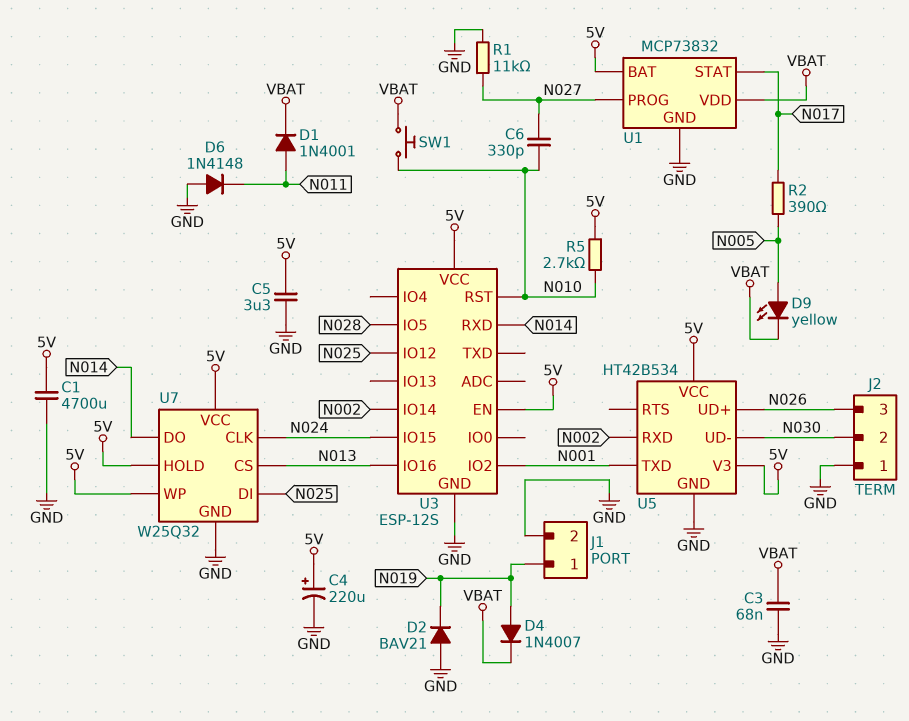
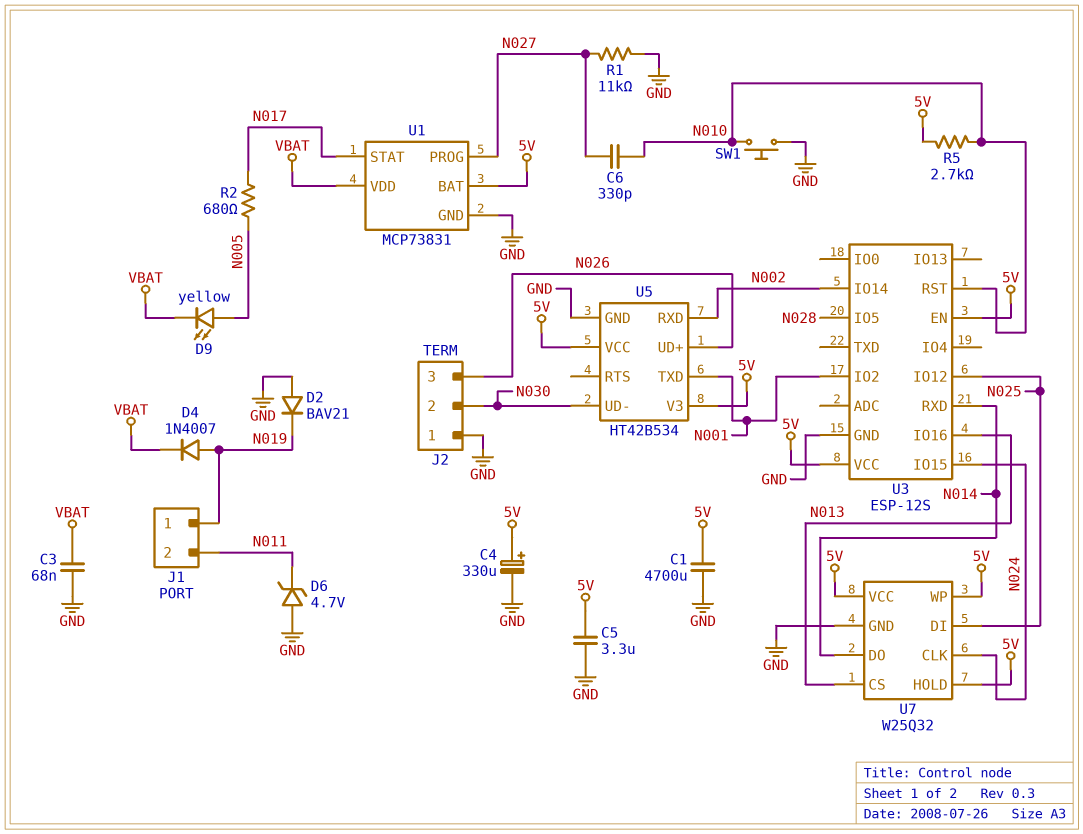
C4: 220uF (plus 5V, minus GND) -> 330uF (plus 5V, minus GND)
D1: diode 1N4001 (A N011, K VBAT) -> none
D6: diode 1N4148 (A GND, K N011) -> zener 4.7V (A GND, K N011)
J1 pin 2: GND -> N011
R2: 390 (N005, N017) -> 680 (N005, N017)
SW1: button (N010, VBAT) -> button (GND, N010)
U1: MCP73832 -> MCP73831

